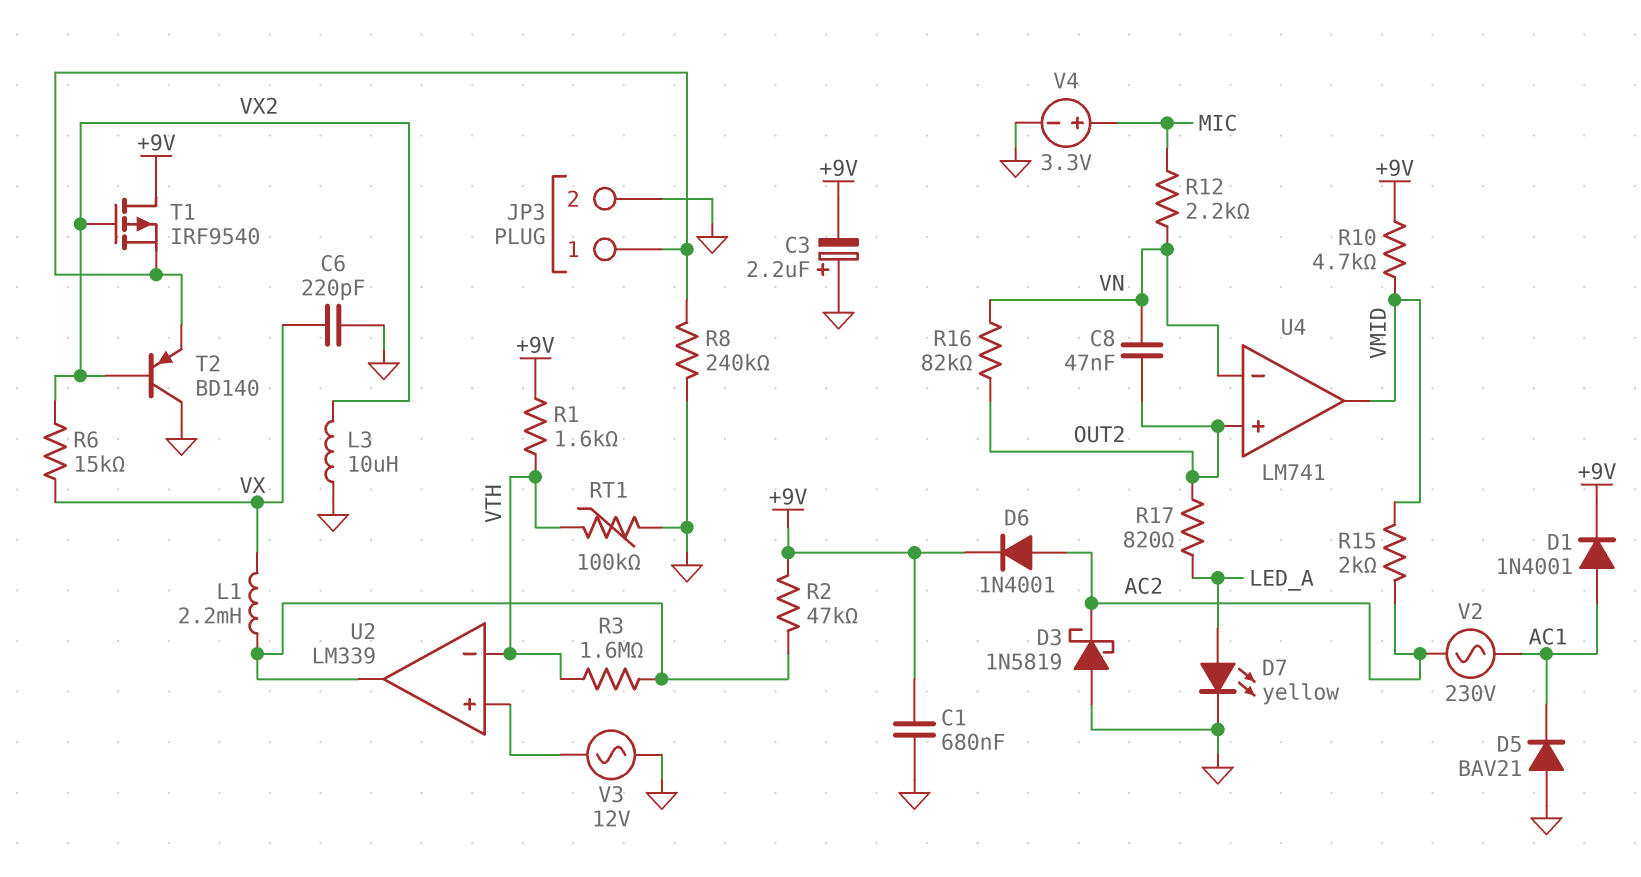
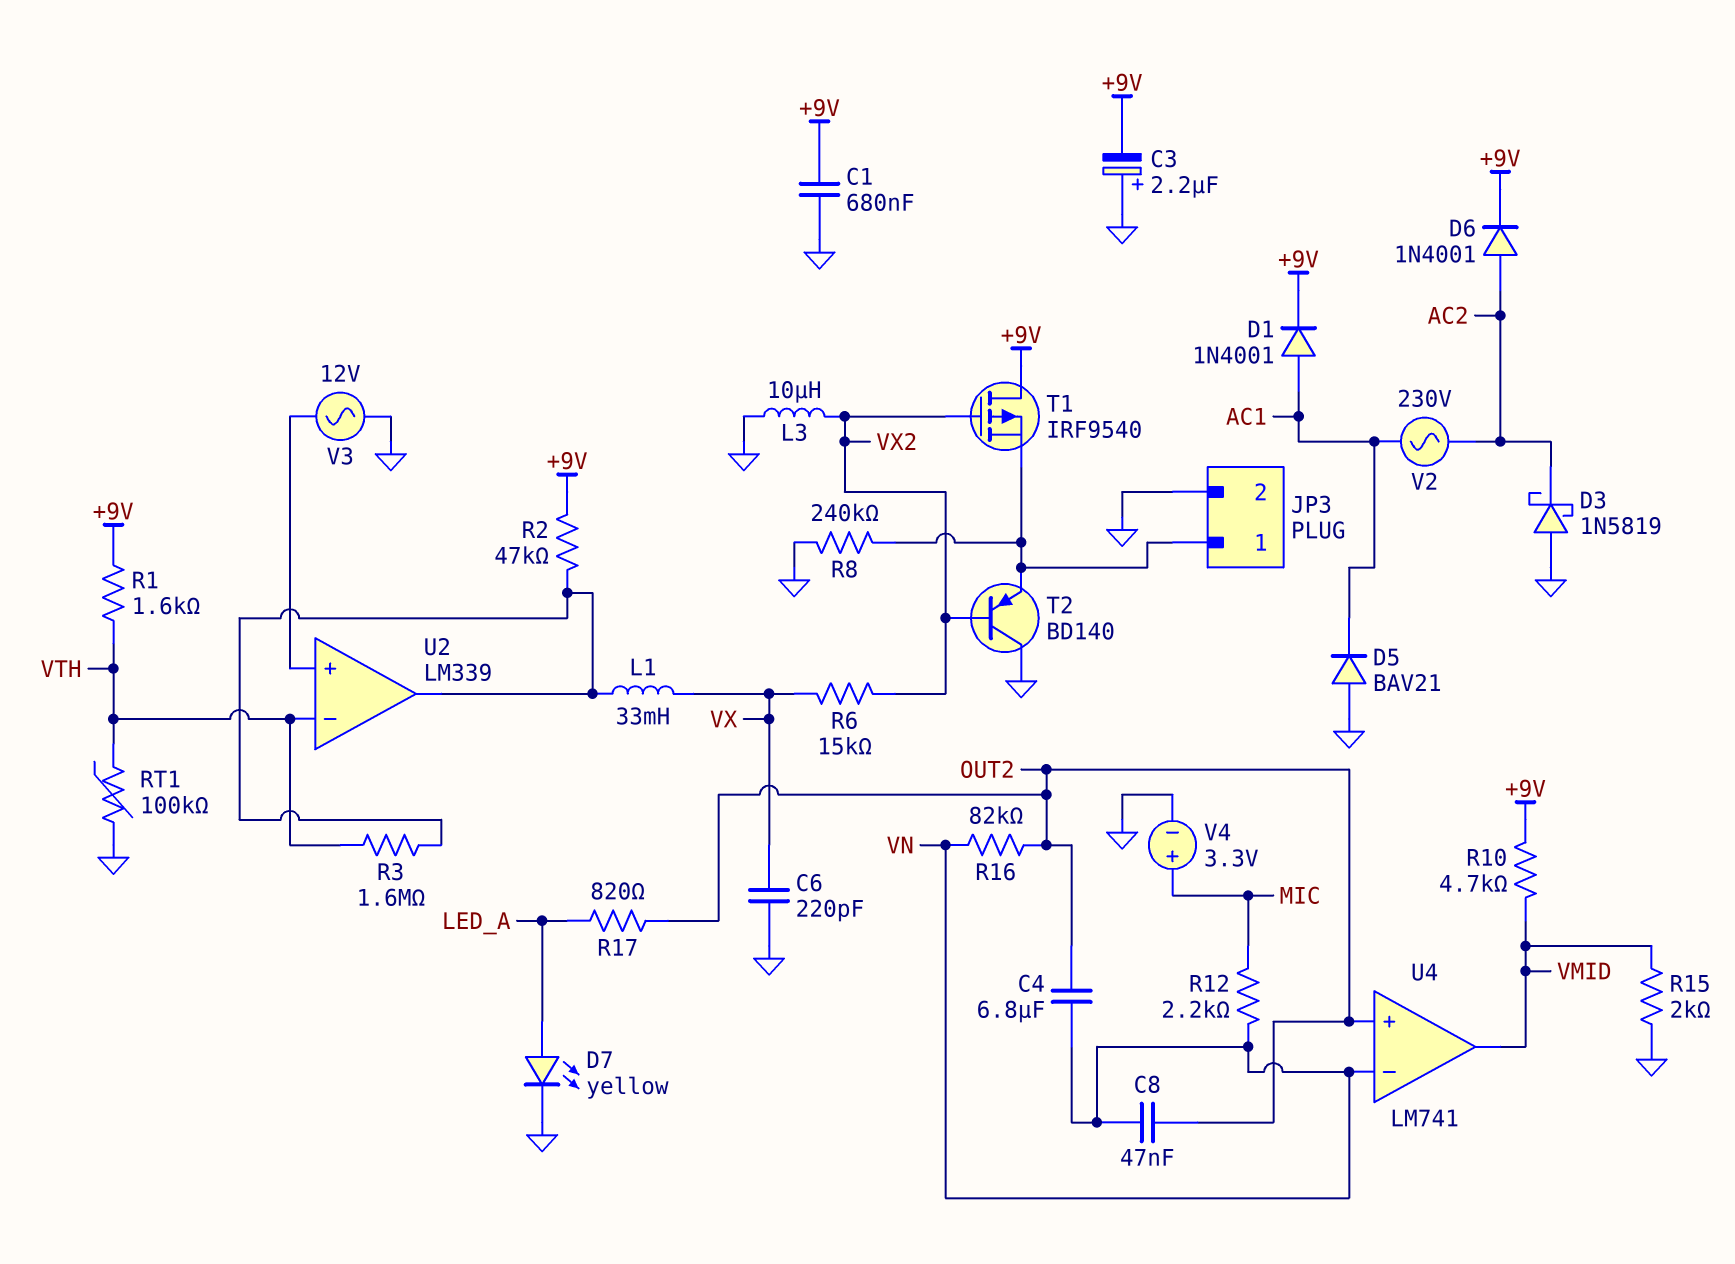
C4: none -> 6.8uF (OUT2, VN)
L1: 2.2mH (U2/out, VX) -> 33mH (U2/out, VX)
R15: 2k (AC2, VMID) -> 2k (GND, VMID)

